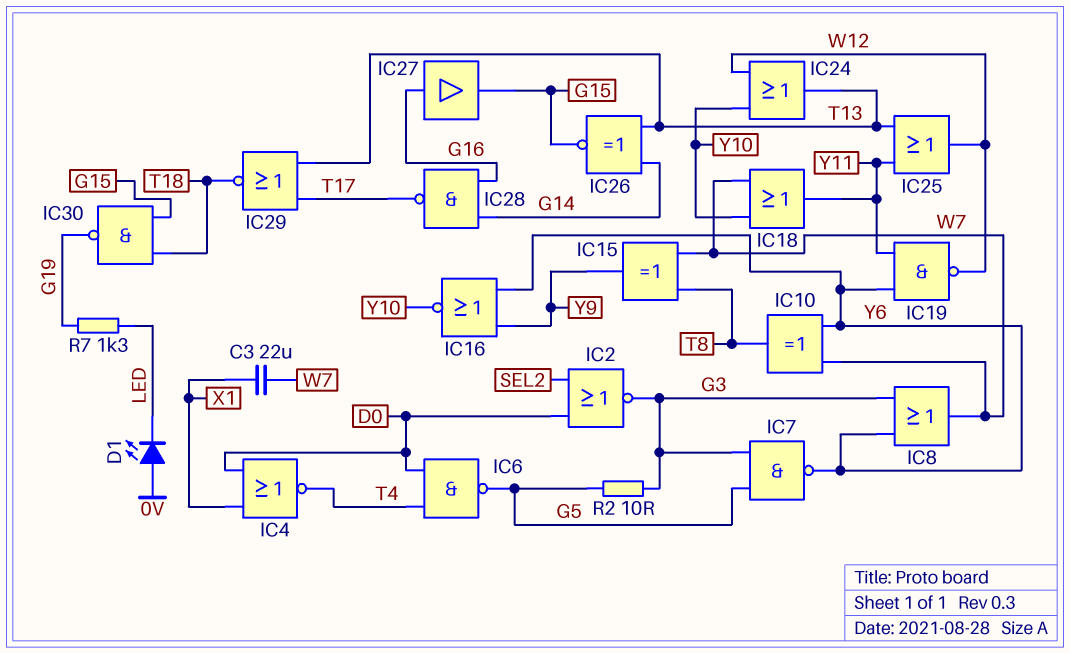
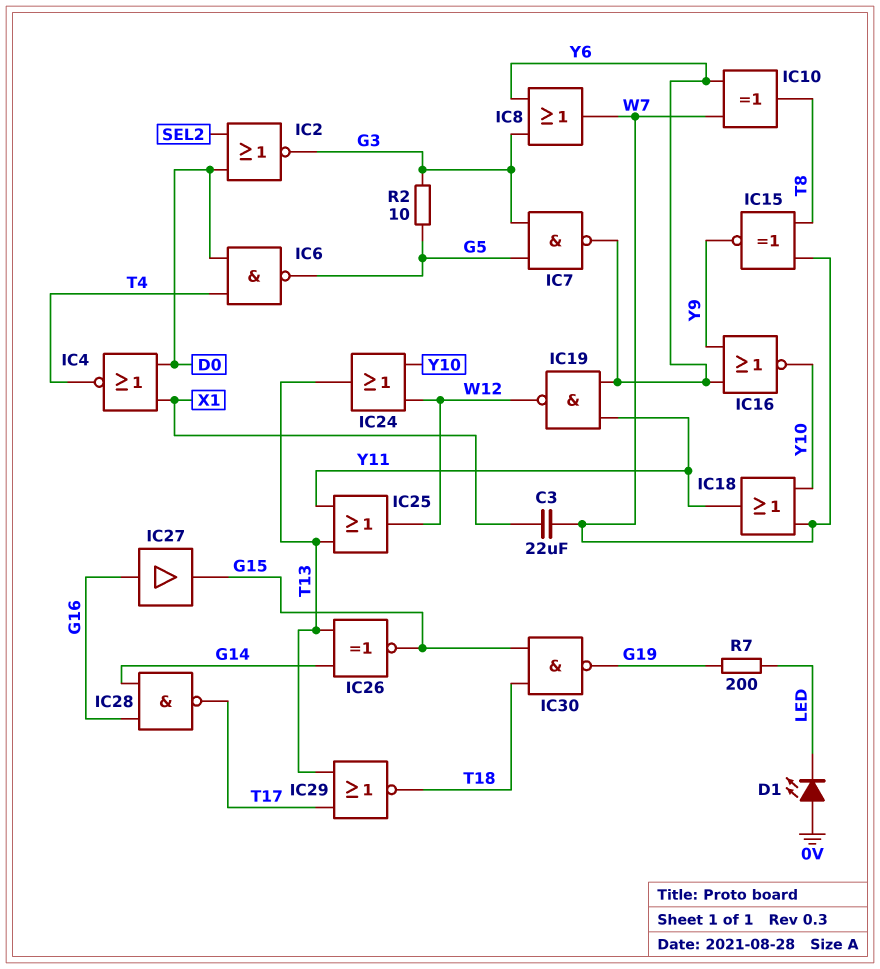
IC15: XOR (in T8, in W7, out Y9) -> XNOR (in T8, in W7, out Y9)
R7: 1.3k (G19, LED) -> 200 (G19, LED)

